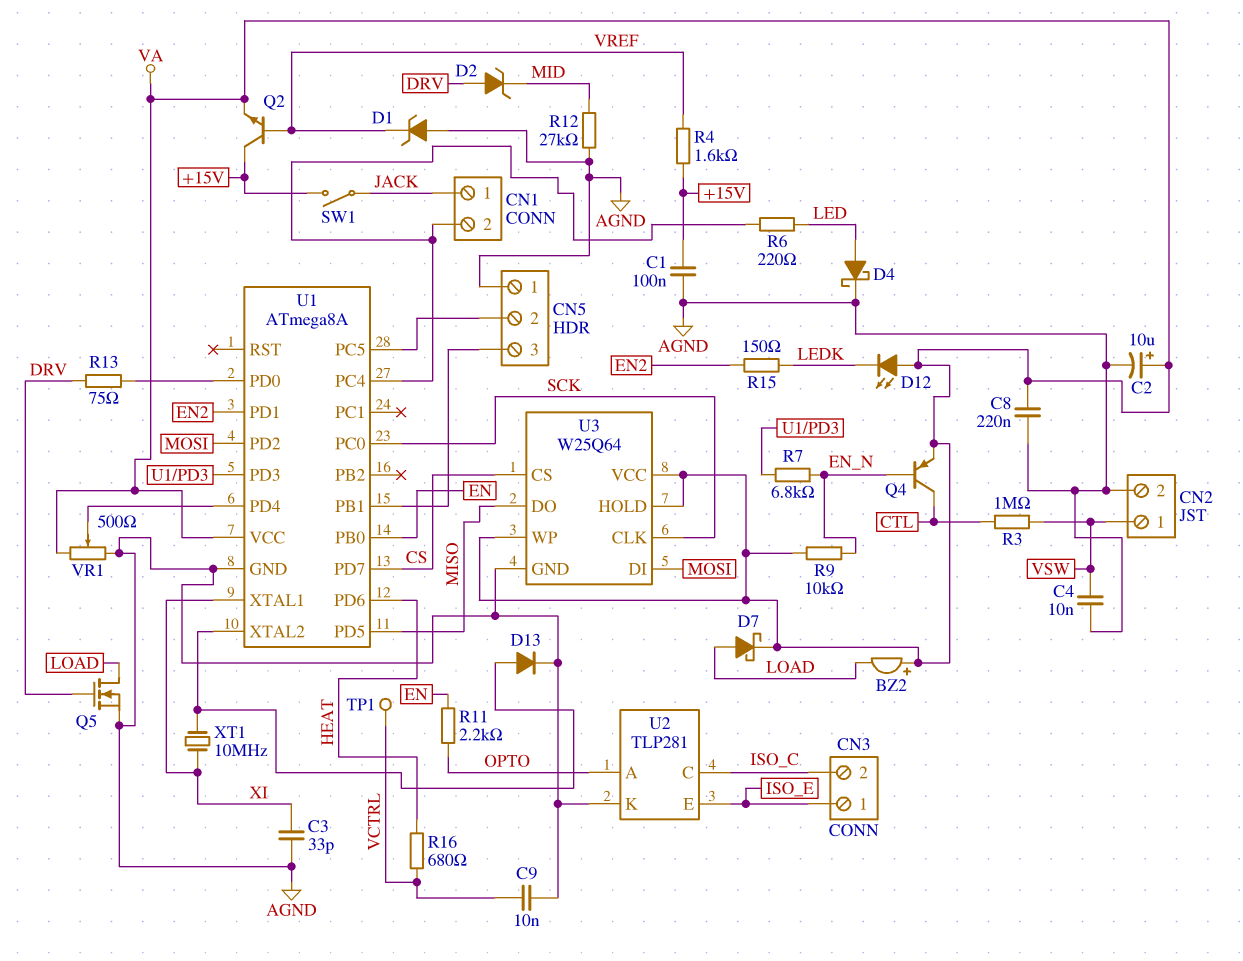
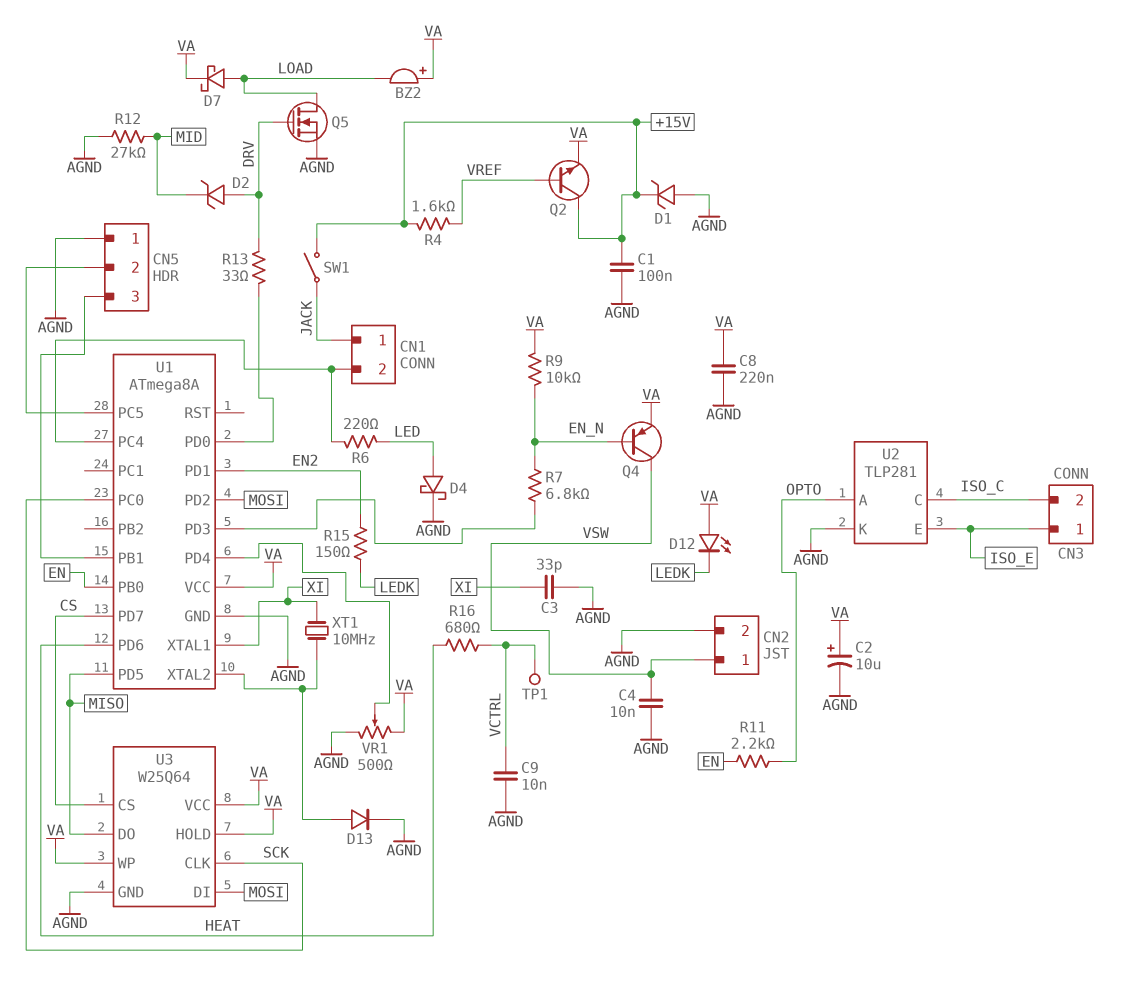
D1: zener (A AGND, K VREF) -> zener (A AGND, K +15V)
Q4: PNP (B EN_N, C CTL, E VA) -> PNP (B EN_N, C VSW, E VA)
R3: 1M (CTL, VSW) -> none
R13: 75 (DRV, U1/PD0) -> 33 (DRV, U1/PD0)

